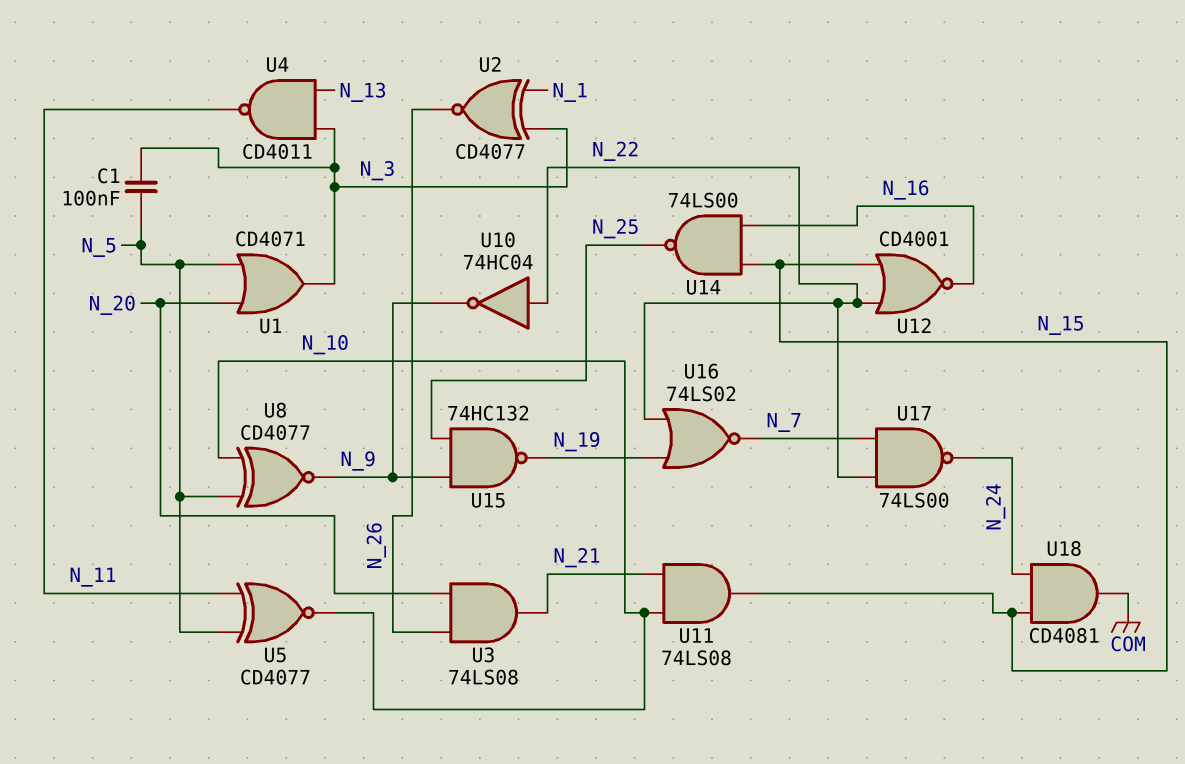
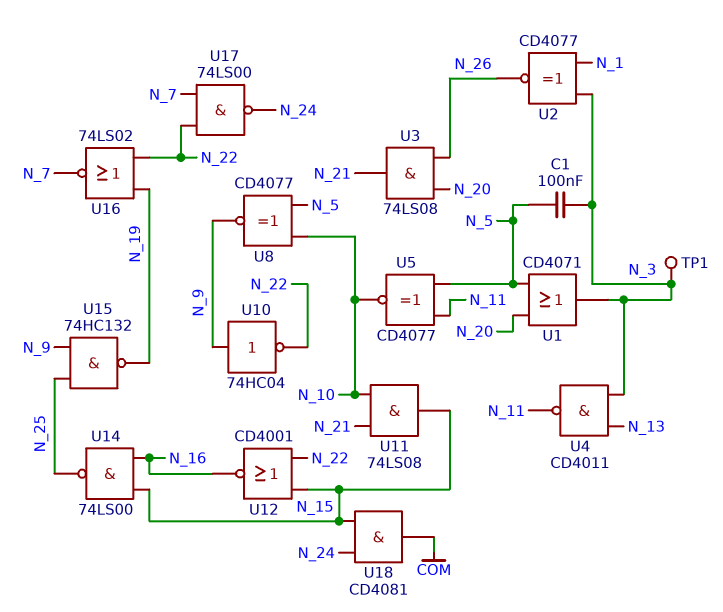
TP1: none -> test point (N_3)
U10: NOT 74HC04 (in N_22, out N_9) -> NOT 74HC04 (in N_9, out N_22)

